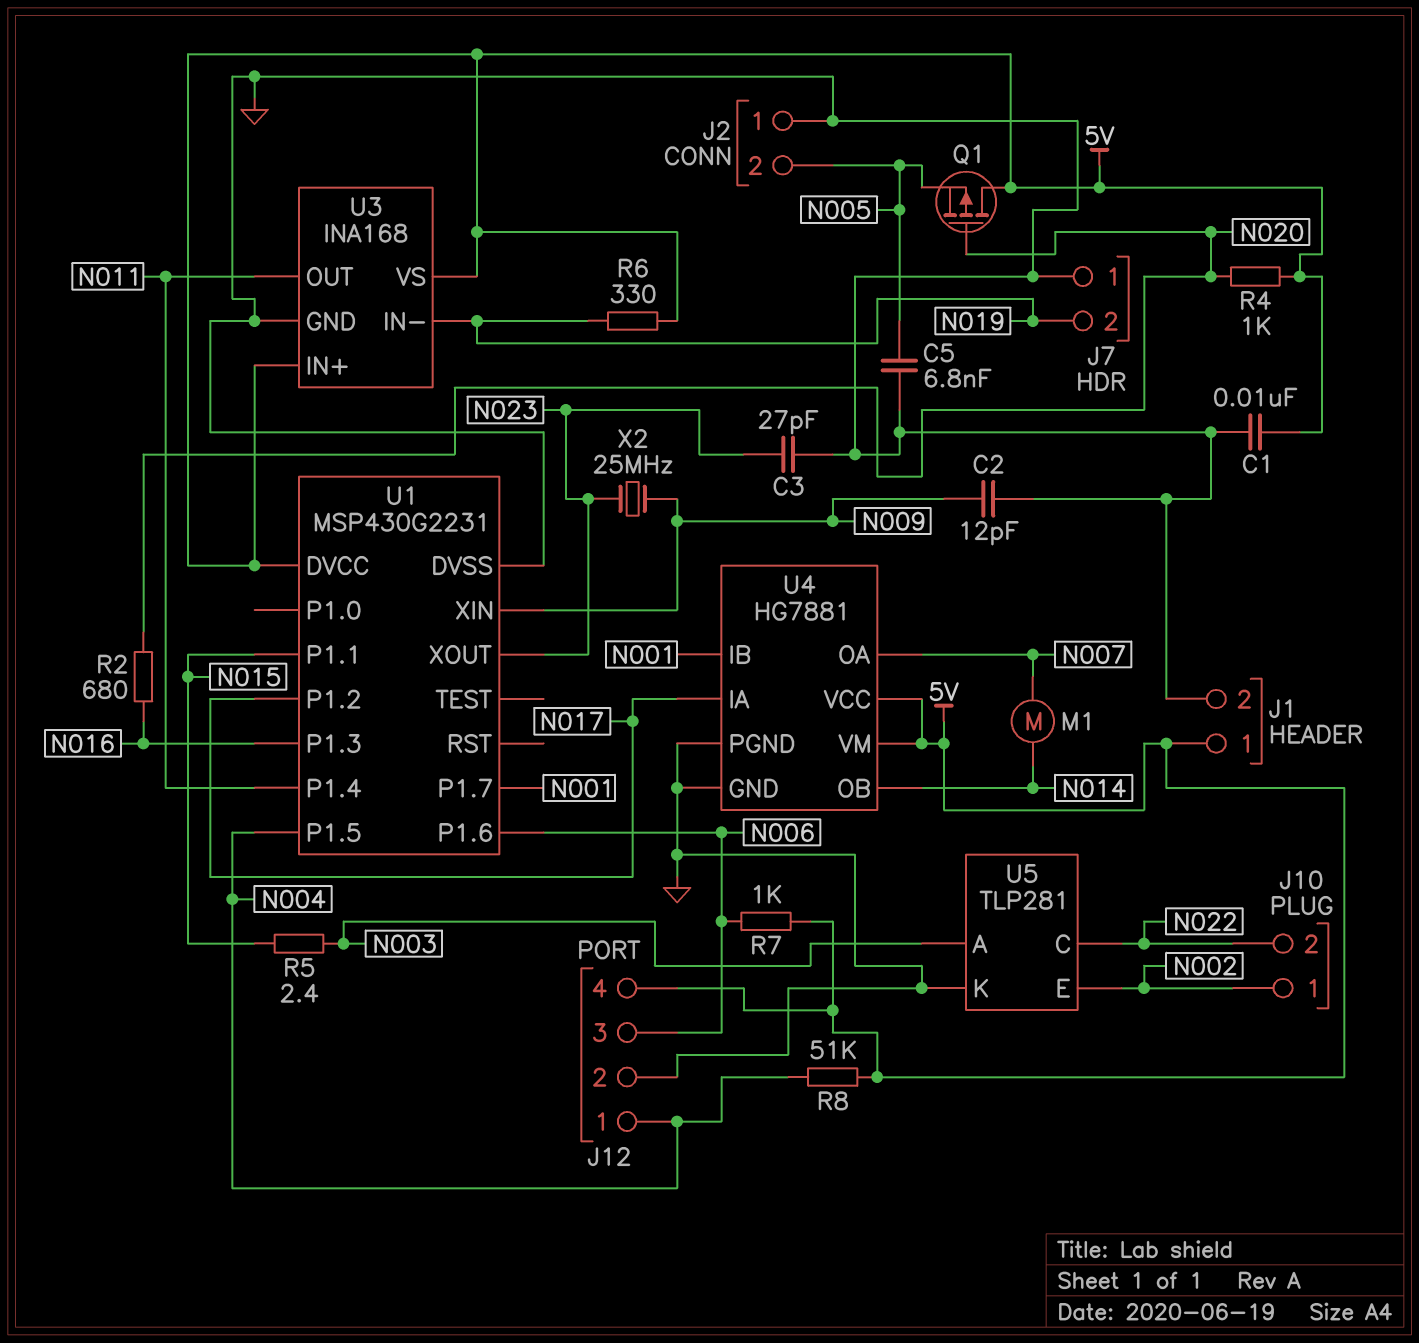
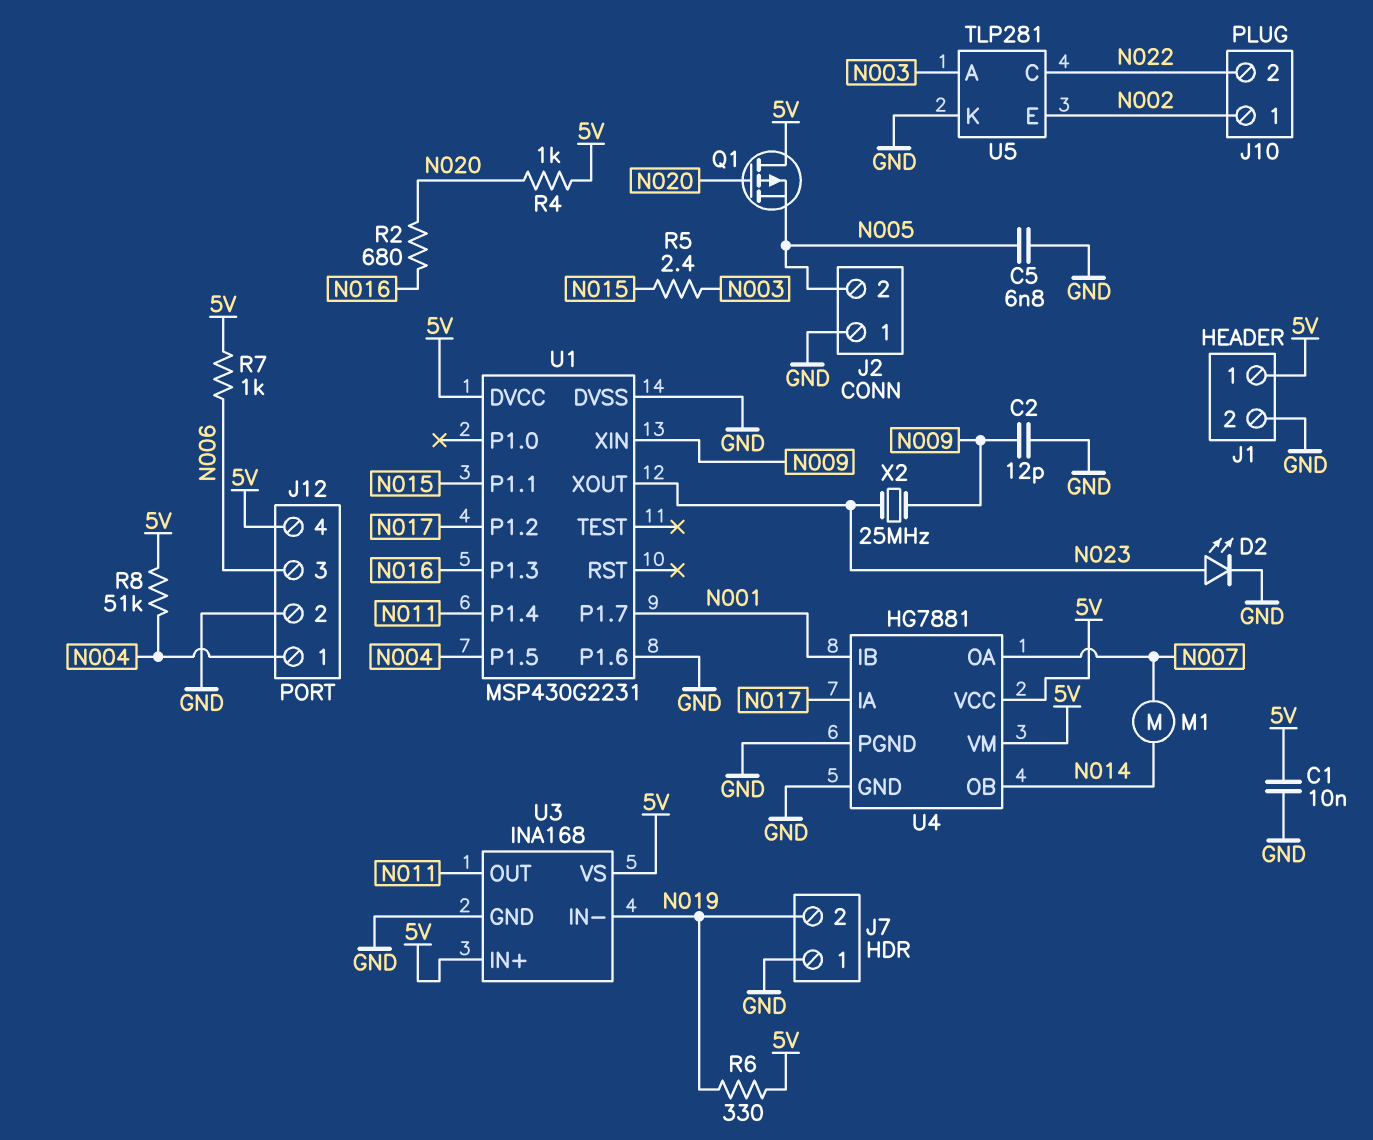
C3: 27pF (GND, N023) -> none
D2: none -> LED (A N023, K GND)
U1 pin P1.6: N006 -> GND

